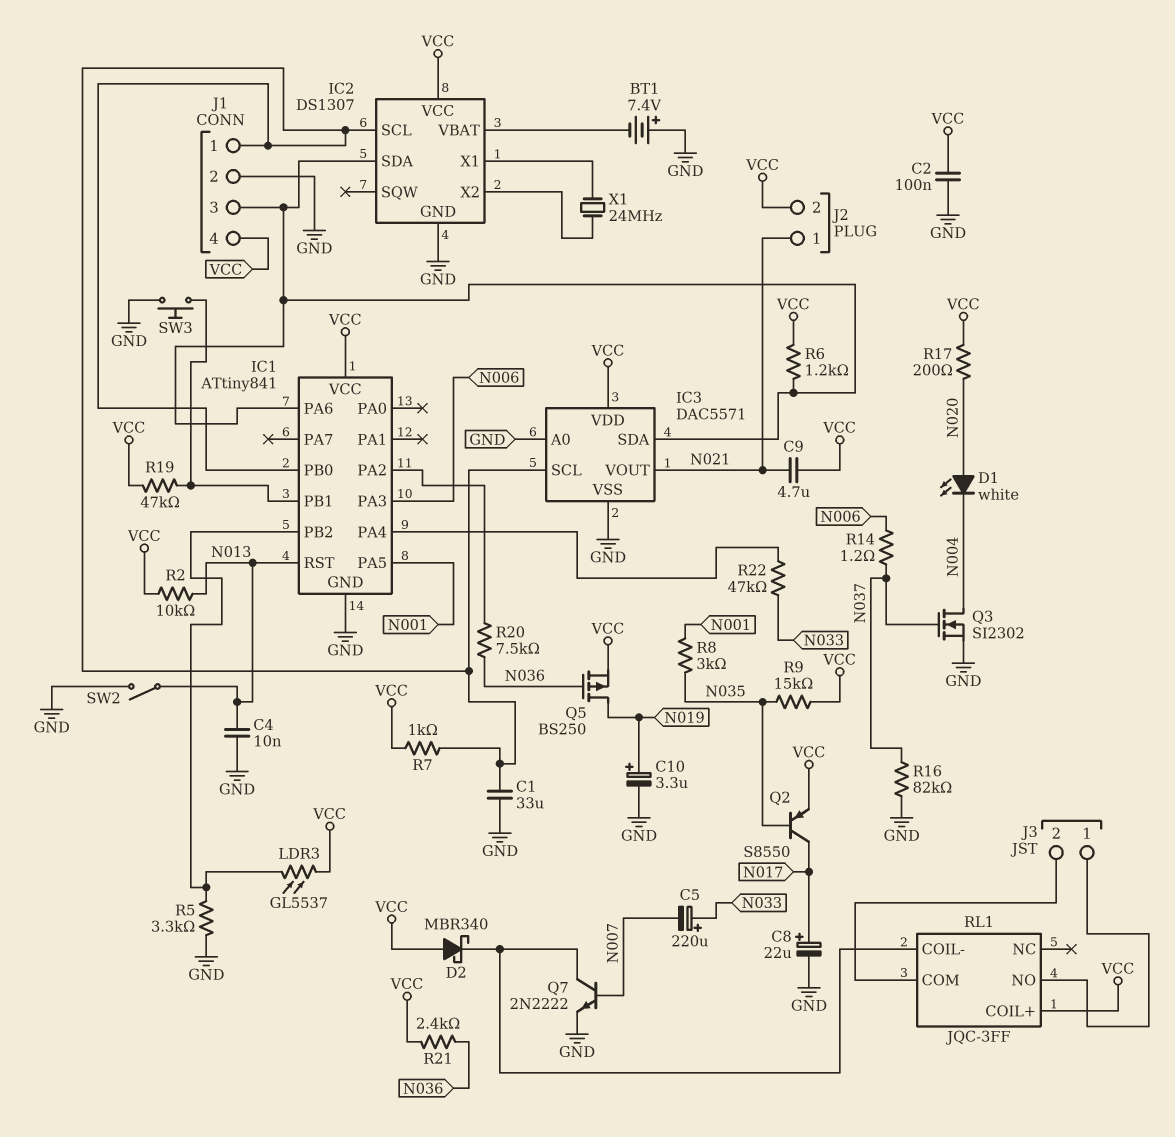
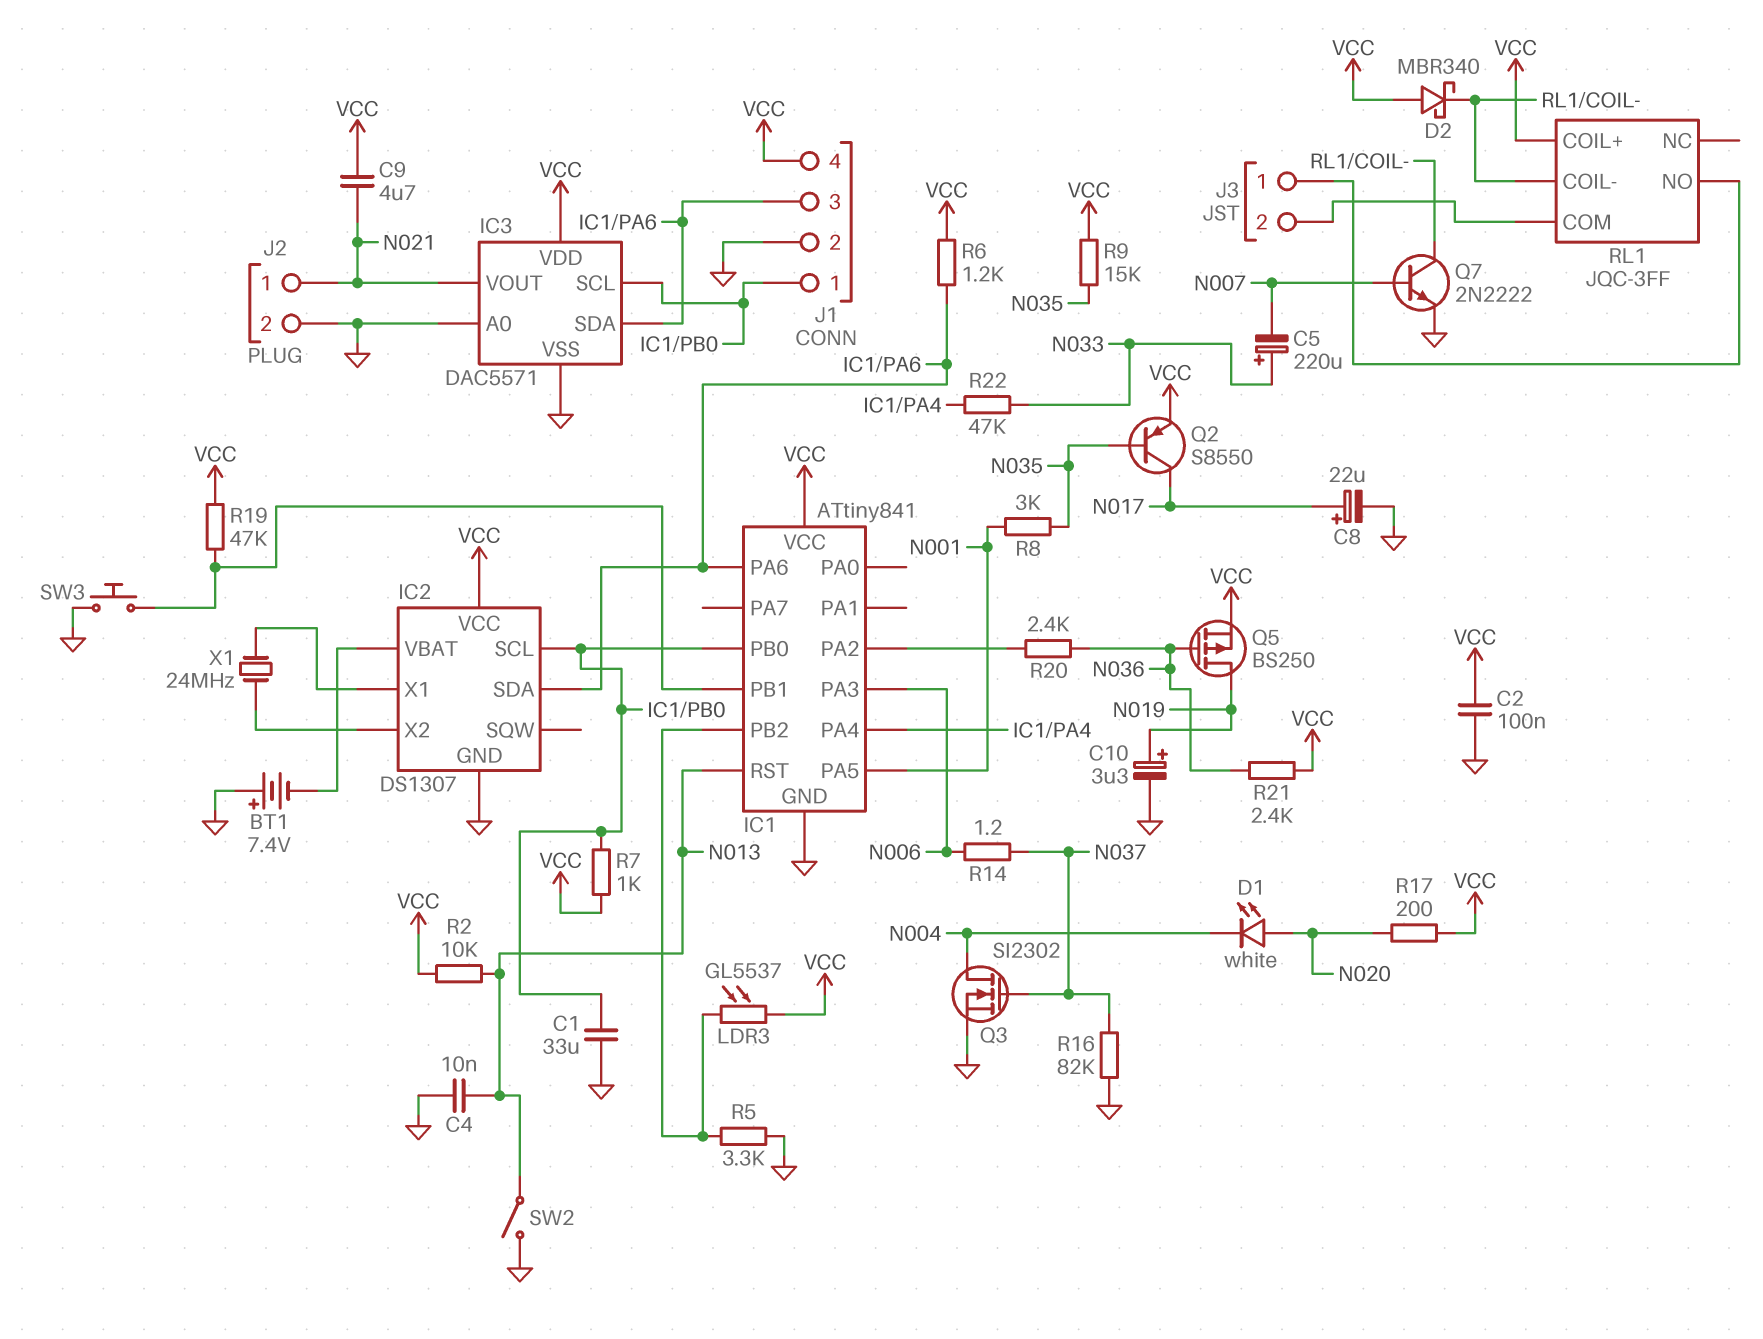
J2 pin 2: VCC -> GND
R20: 7.5k (IC1/PA2, N036) -> 2.4k (IC1/PA2, N036)

